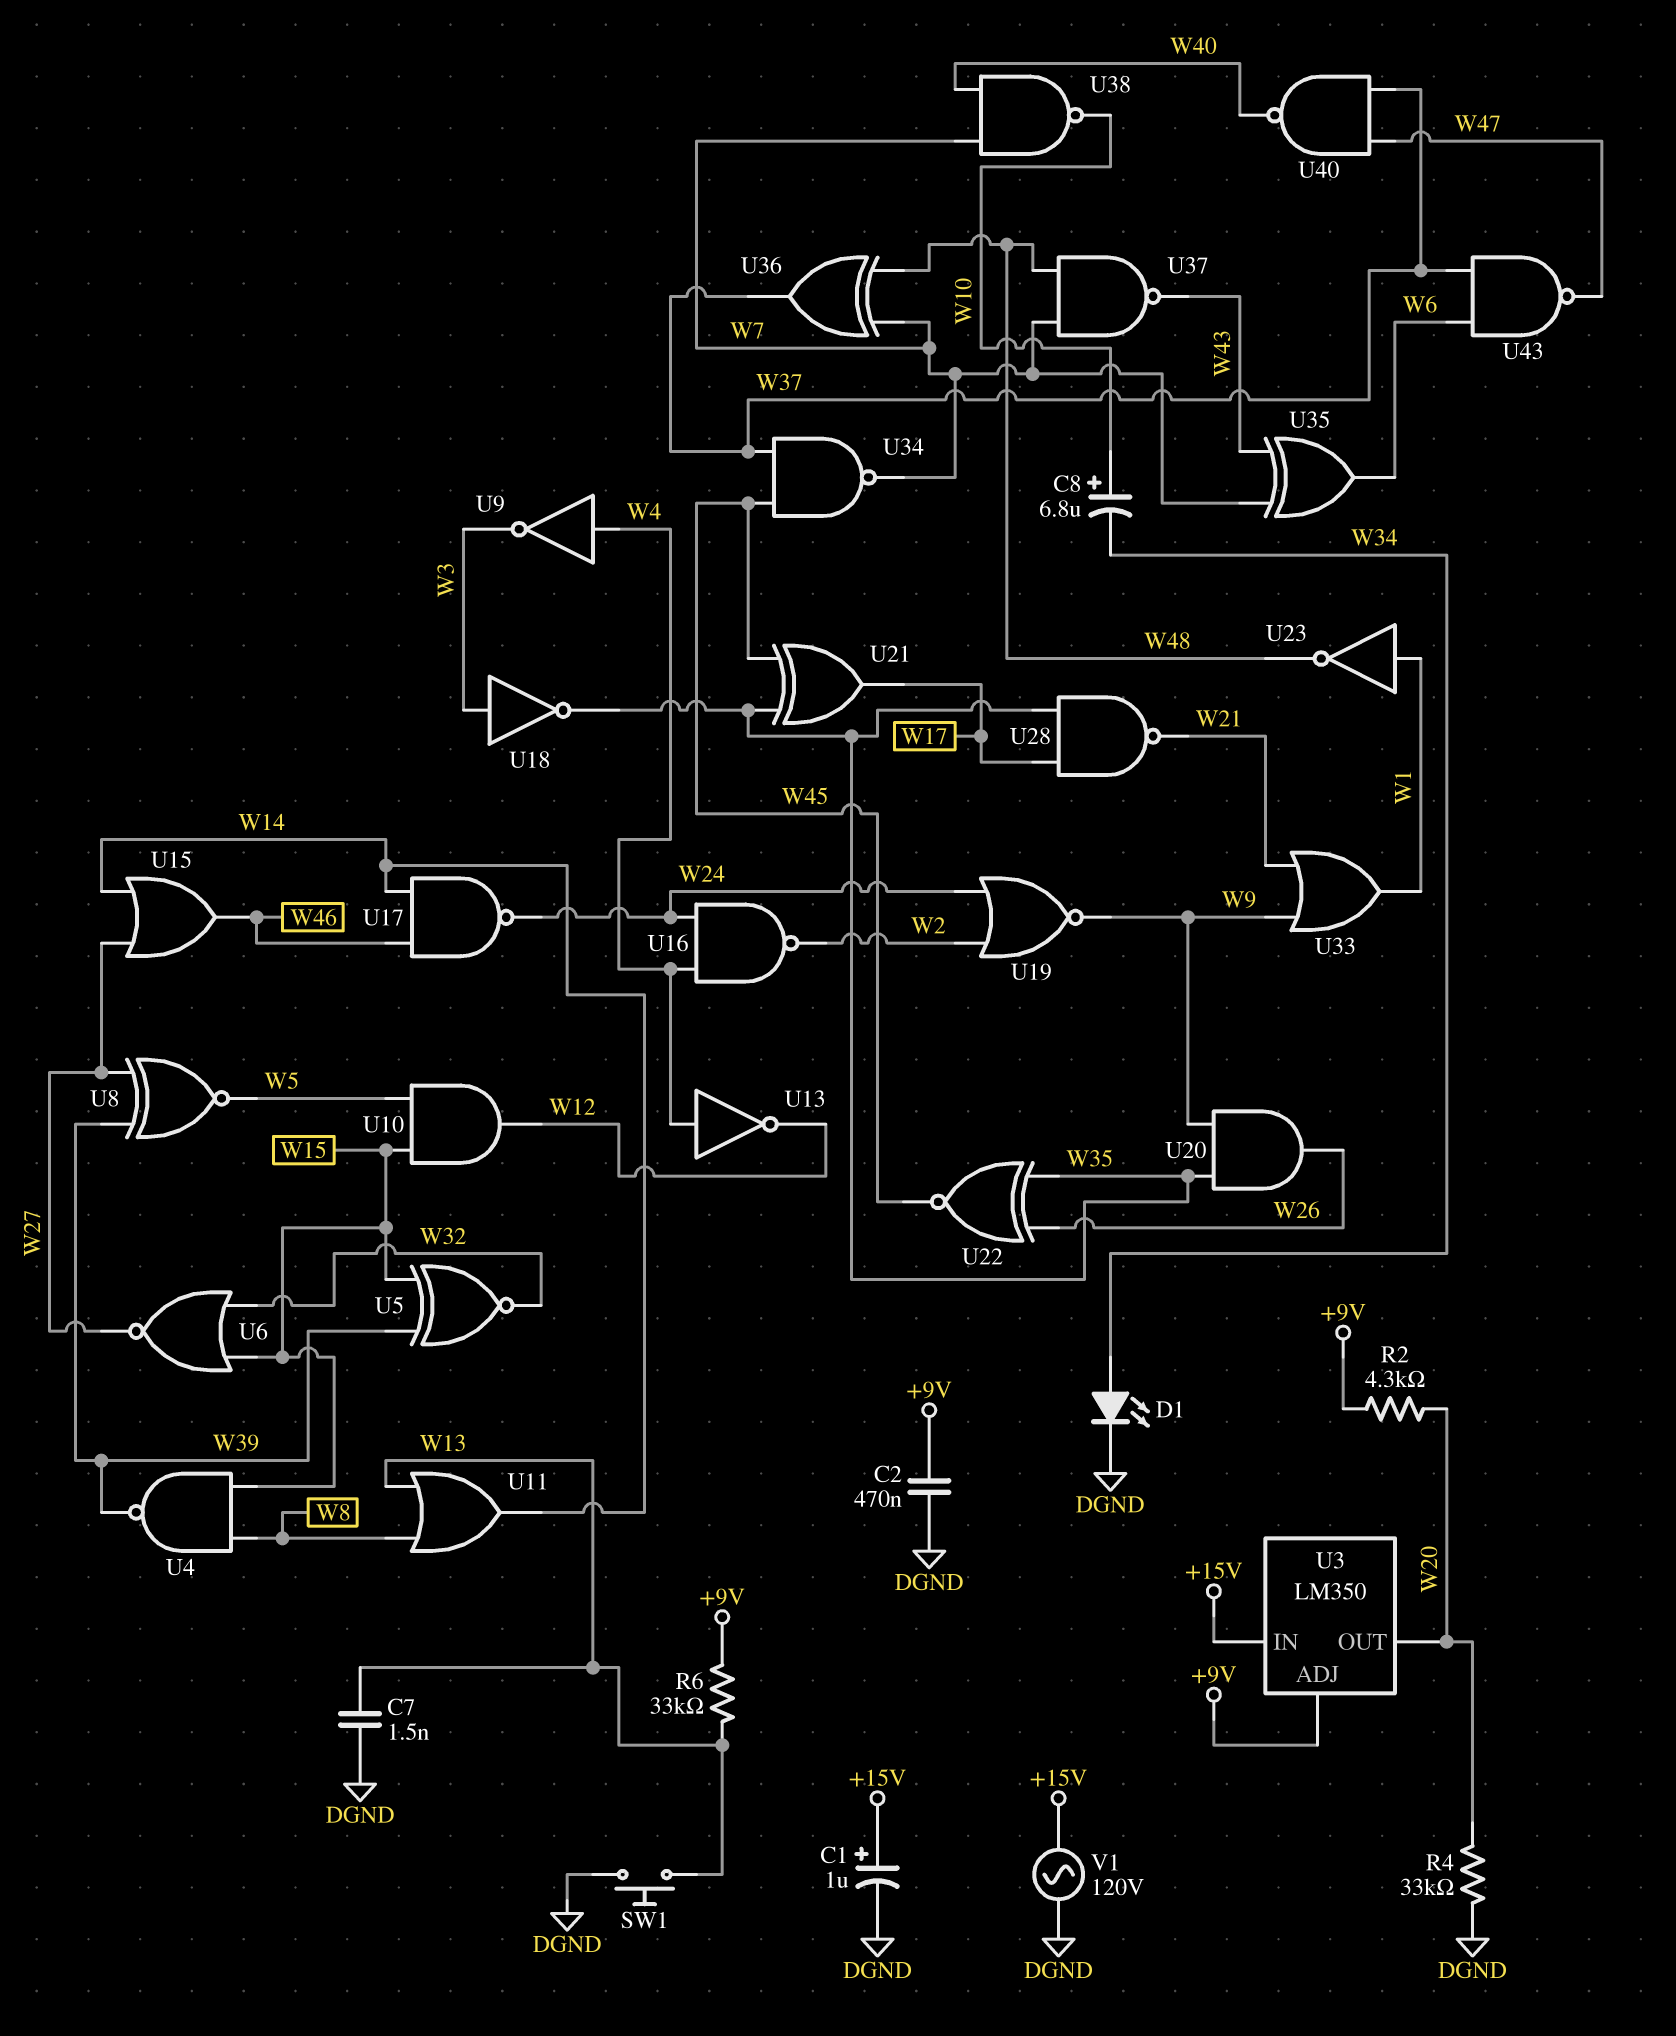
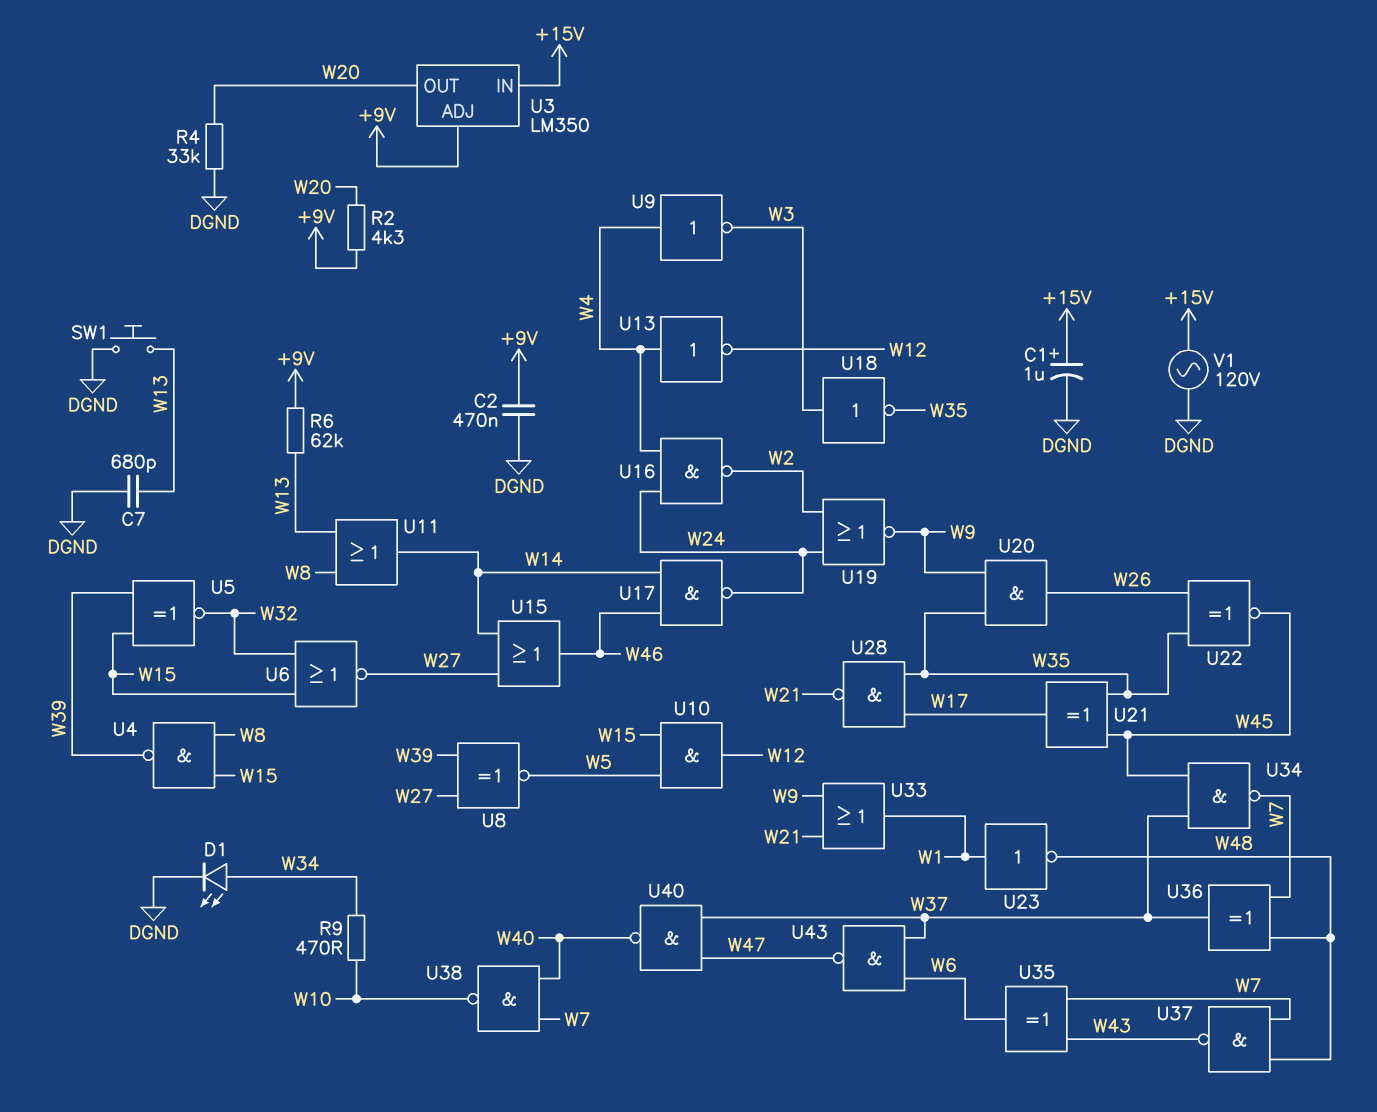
C7: 1.5nF (DGND, W13) -> 680pF (DGND, W13)
C8: 6.8uF (plus W10, minus W34) -> none
R6: 33k (+9V, W13) -> 62k (+9V, W13)
R9: none -> 470 (W10, W34)

